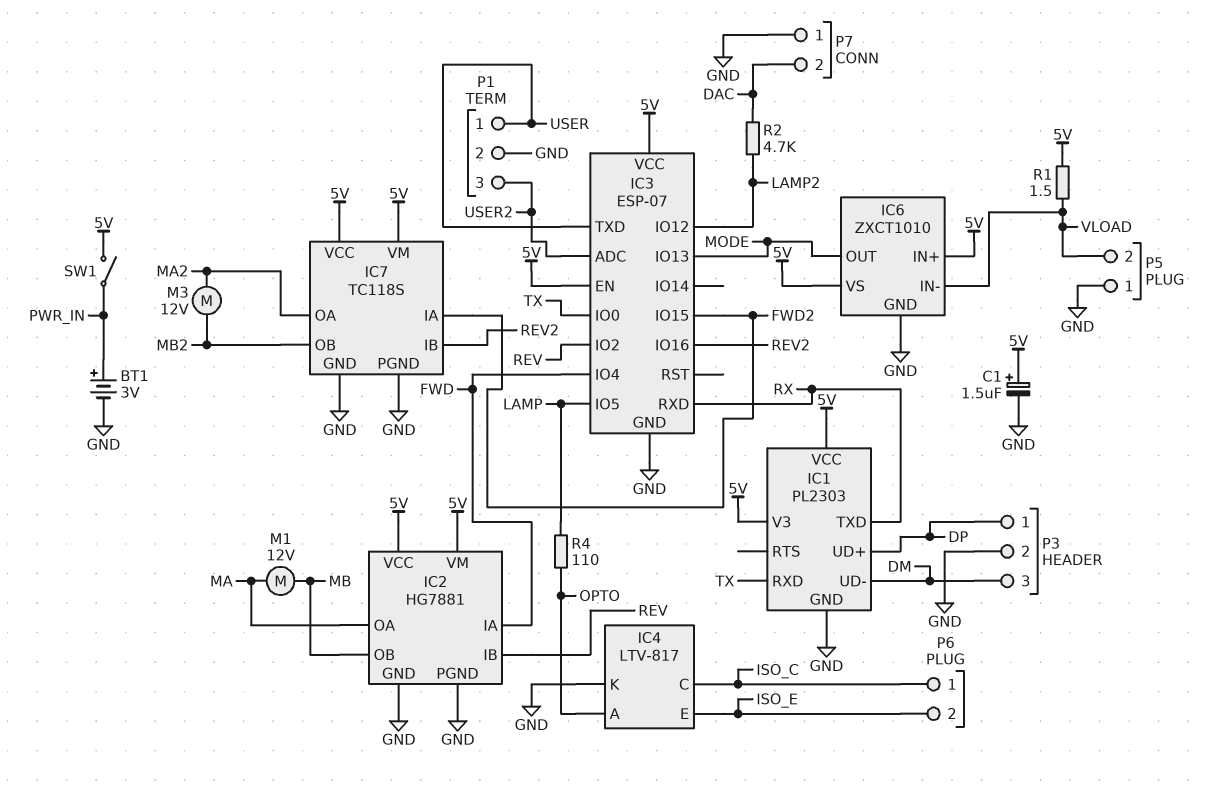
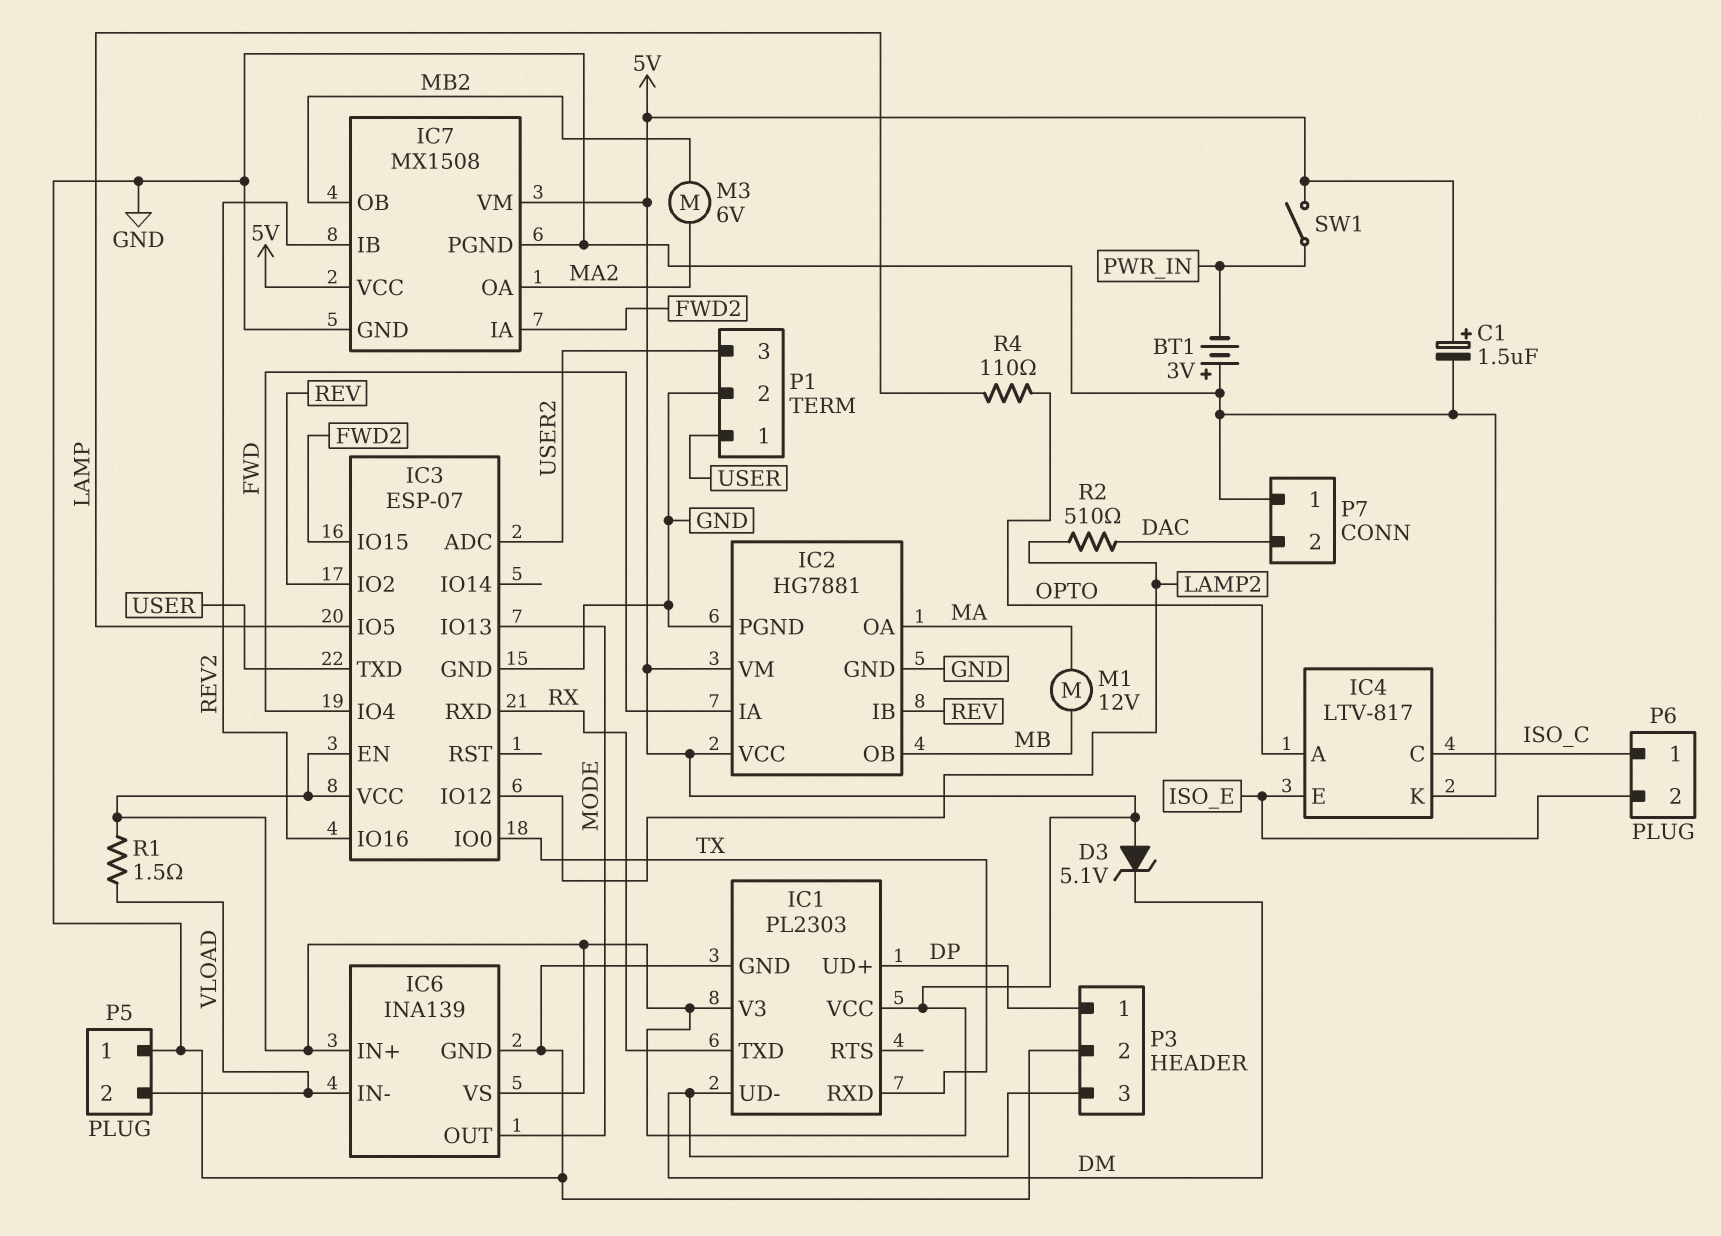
BT1: 3V (plus PWR_IN, minus GND) -> 3V (plus GND, minus PWR_IN)
D3: none -> zener 5.1V (A 5V, K DM)
IC6: ZXCT1010 -> INA139
IC7: TC118S -> MX1508
M3: motor 12V (MA2, MB2) -> motor 6V (MA2, MB2)
R2: 4.7k (DAC, LAMP2) -> 510 (DAC, LAMP2)

